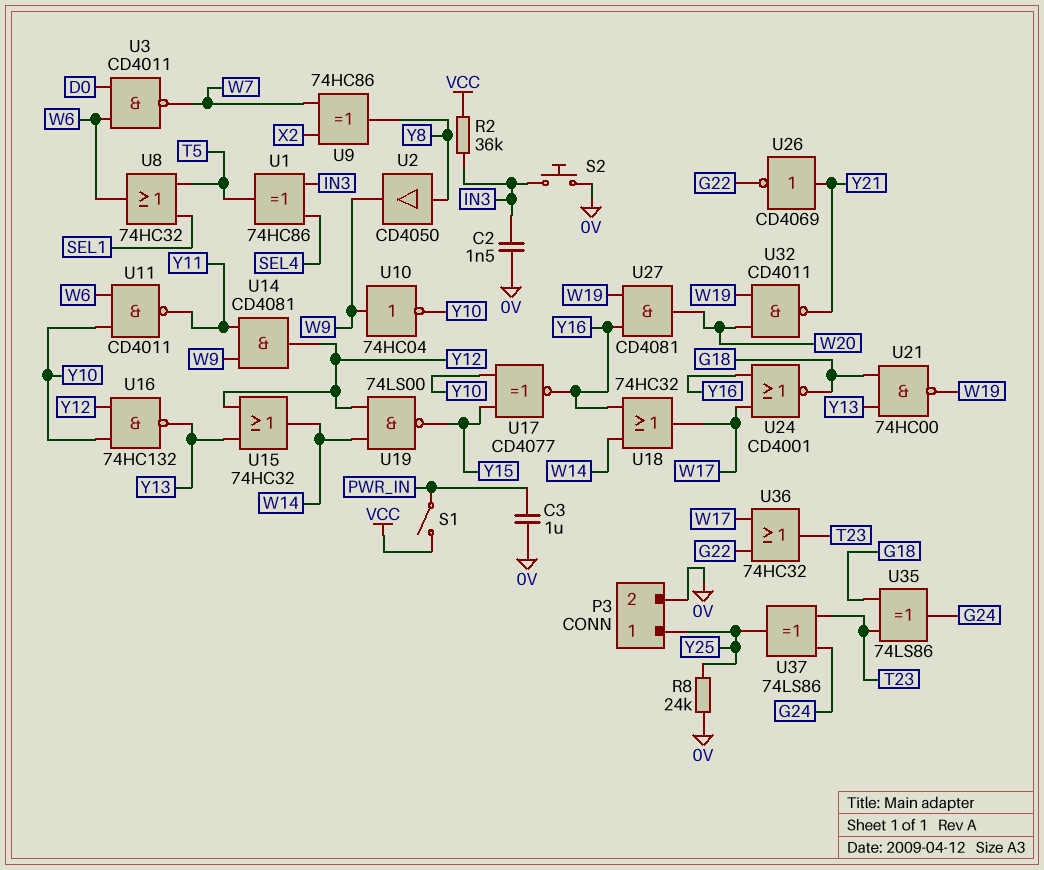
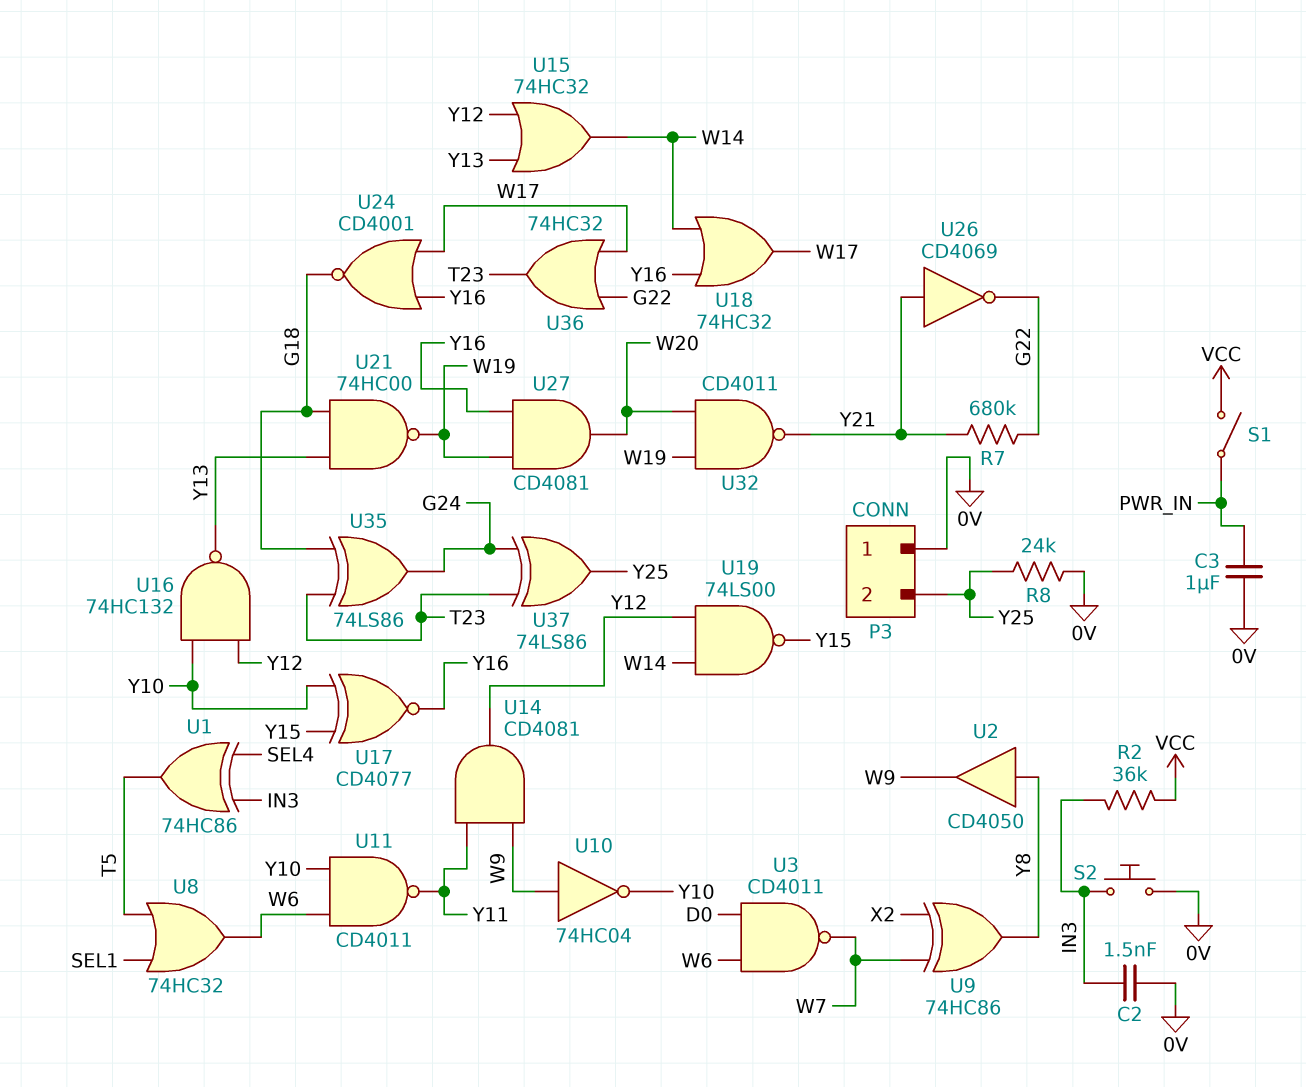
P3 pin 1: Y25 -> 0V
P3 pin 2: 0V -> Y25
R7: none -> 680k (G22, Y21)

